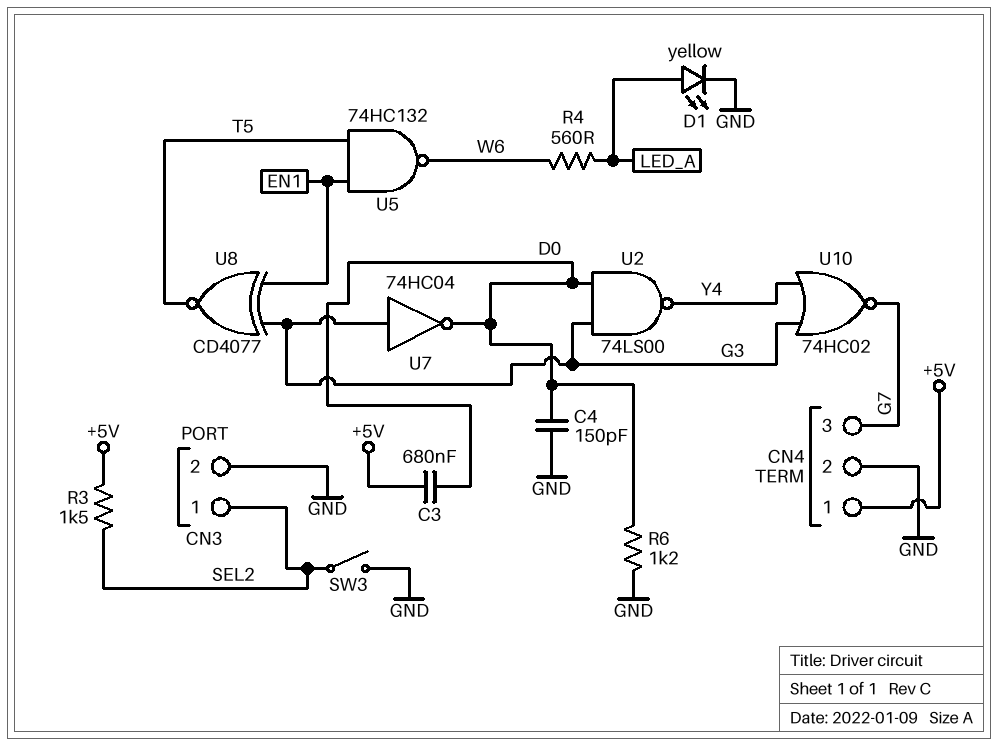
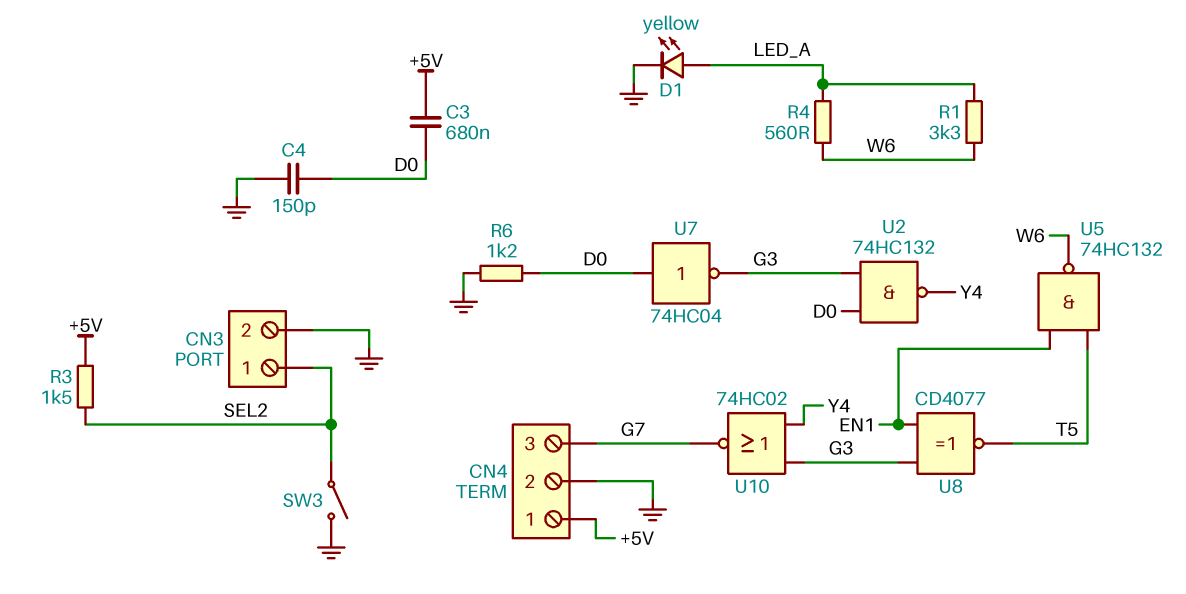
R1: none -> 3.3k (LED_A, W6)
U2: NAND 74LS00 (in D0, in G3, out Y4) -> NAND 74HC132 (in D0, in G3, out Y4)
U7: NOT 74HC04 (in G3, out D0) -> NOT 74HC04 (in D0, out G3)

